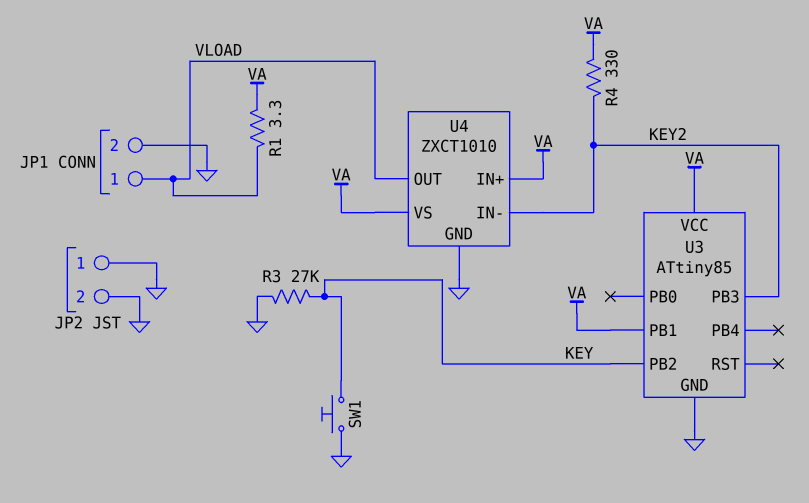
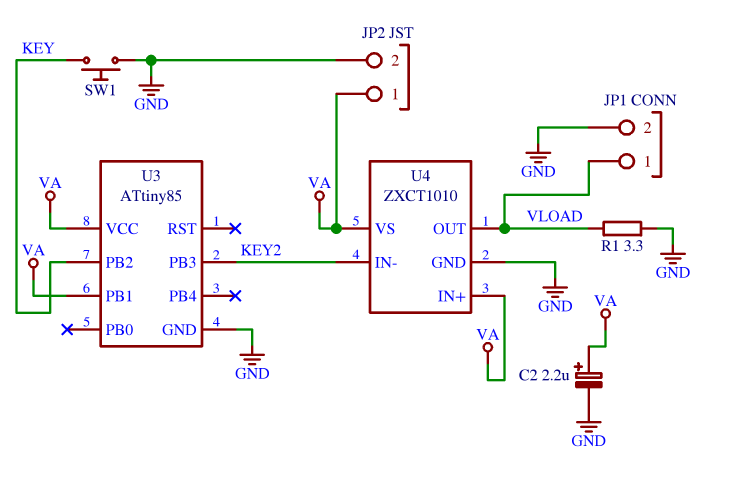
C2: none -> 2.2uF (plus VA, minus GND)
JP2 pin 1: GND -> VA
R1: 3.3 (VA, VLOAD) -> 3.3 (GND, VLOAD)
R3: 27k (GND, KEY) -> none
R4: 330 (KEY2, VA) -> none

